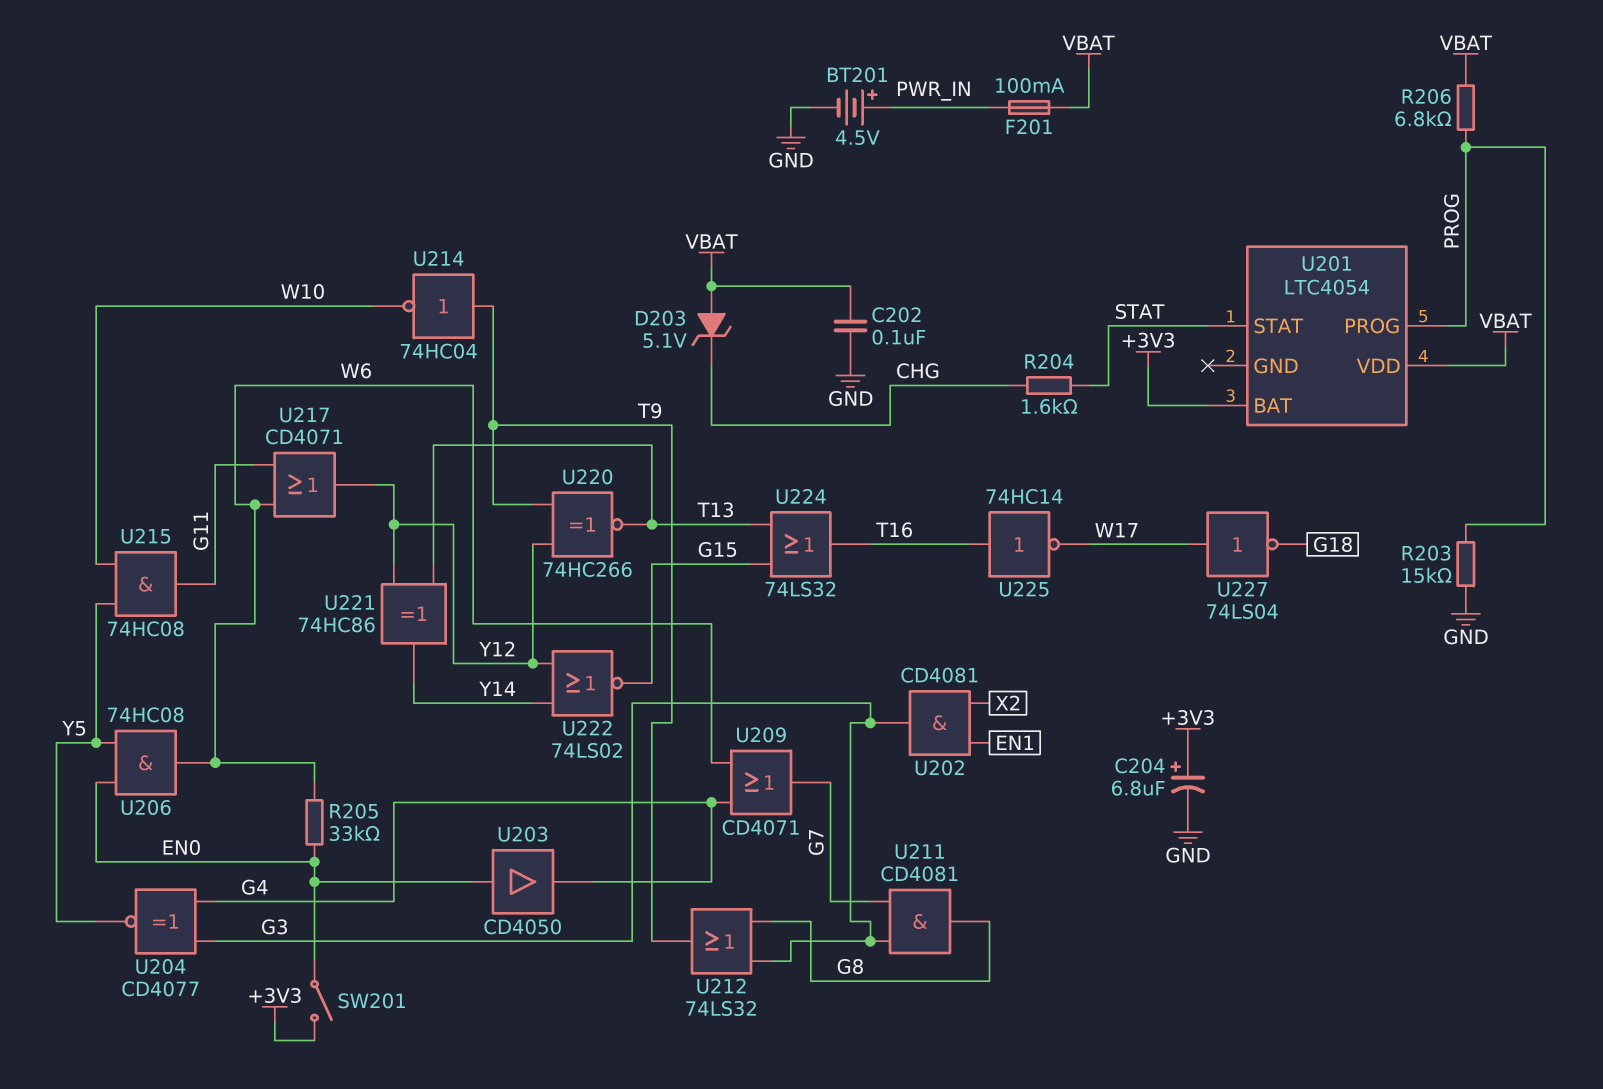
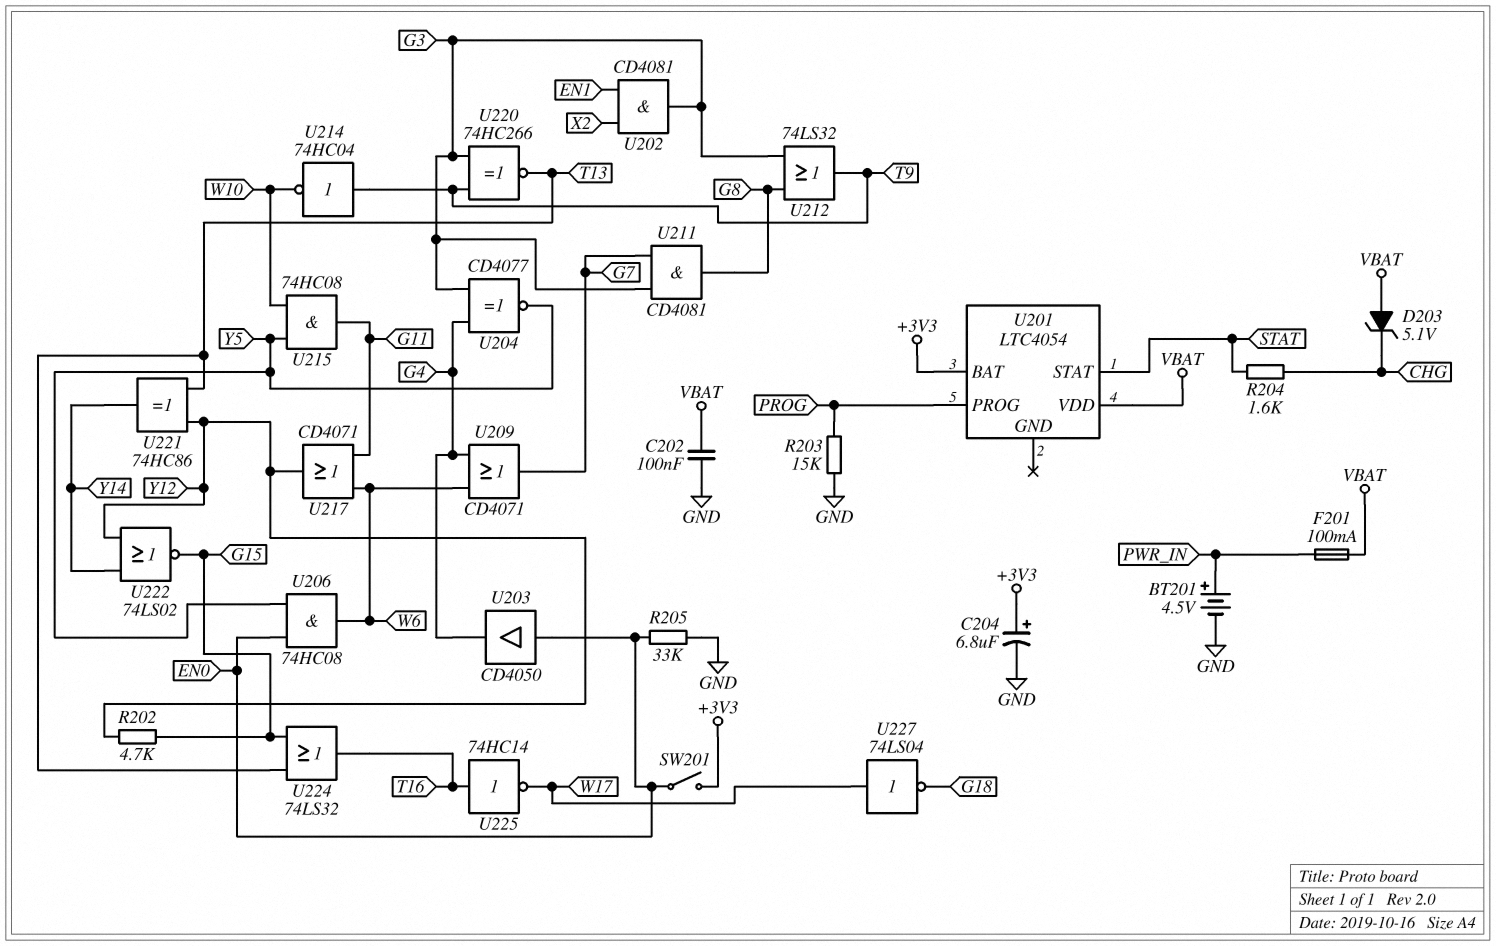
R202: none -> 4.7k (G15, Y12)
R205: 33k (EN0, W6) -> 33k (EN0, GND)
R206: 6.8k (PROG, VBAT) -> none
U220: XNOR 74HC266 (in T9, in Y12, out T13) -> XNOR 74HC266 (in G3, in T9, out T13)

